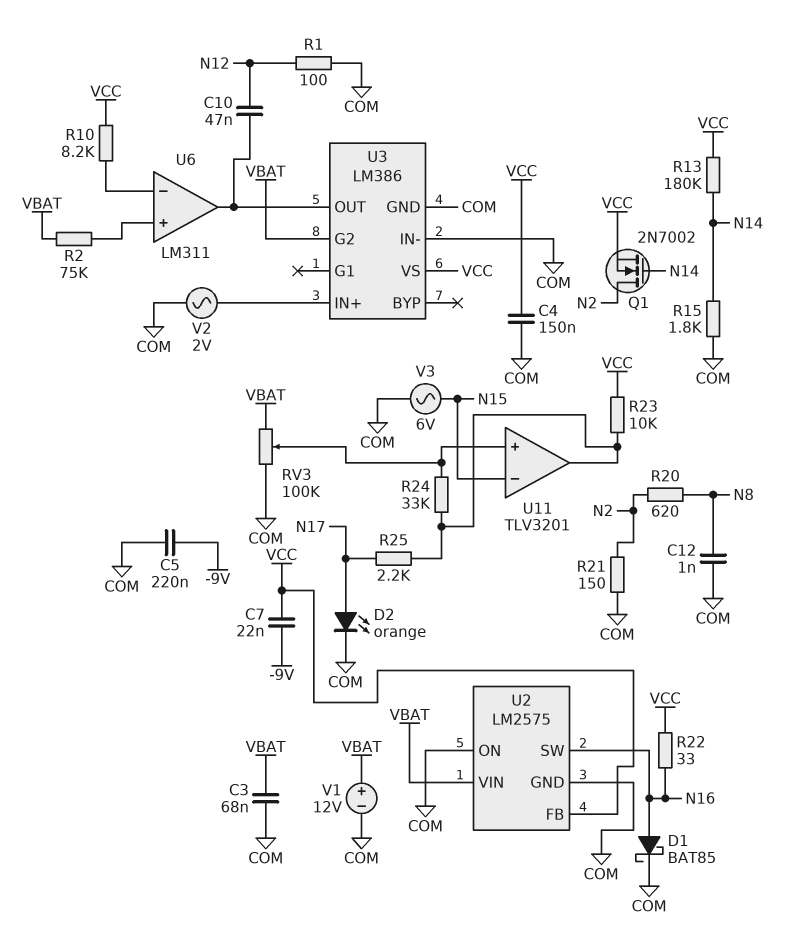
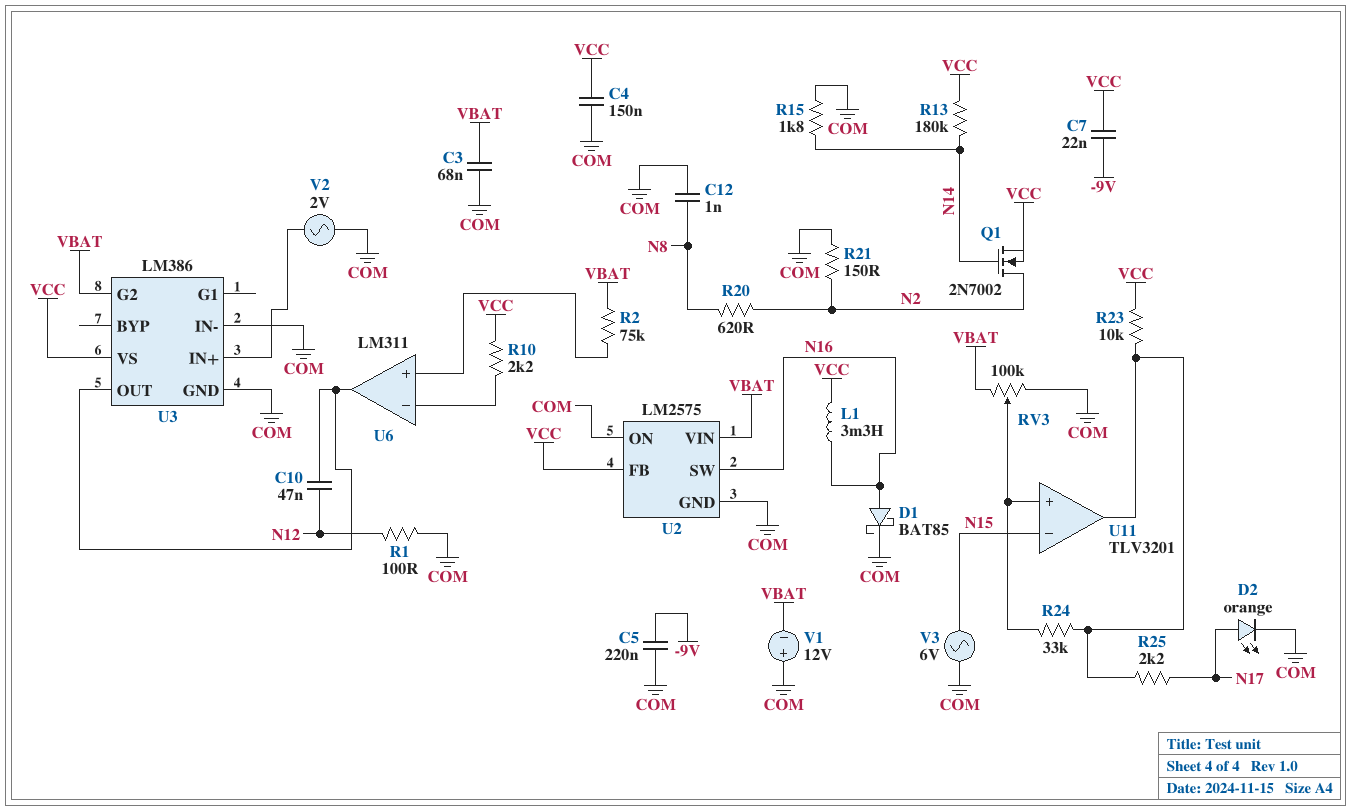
L1: none -> 3.3mH (N16, VCC)
R10: 8.2k (U6/in-, VCC) -> 2.2k (U6/in-, VCC)
R22: 33 (N16, VCC) -> none
V1: 12V (plus VBAT, minus COM) -> 12V (plus COM, minus VBAT)

